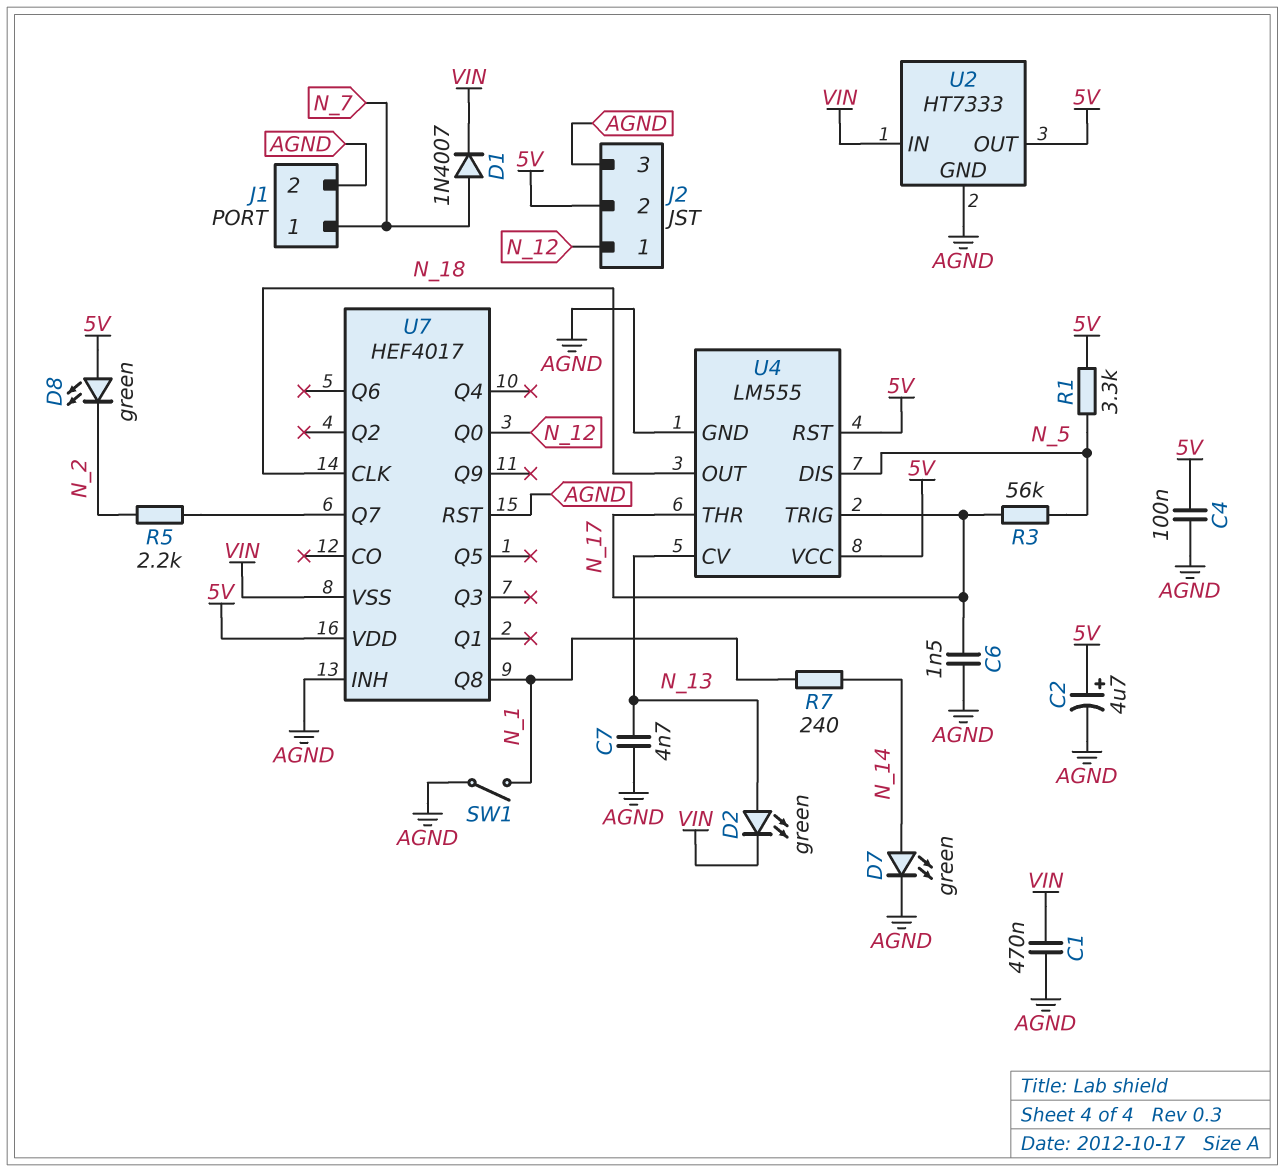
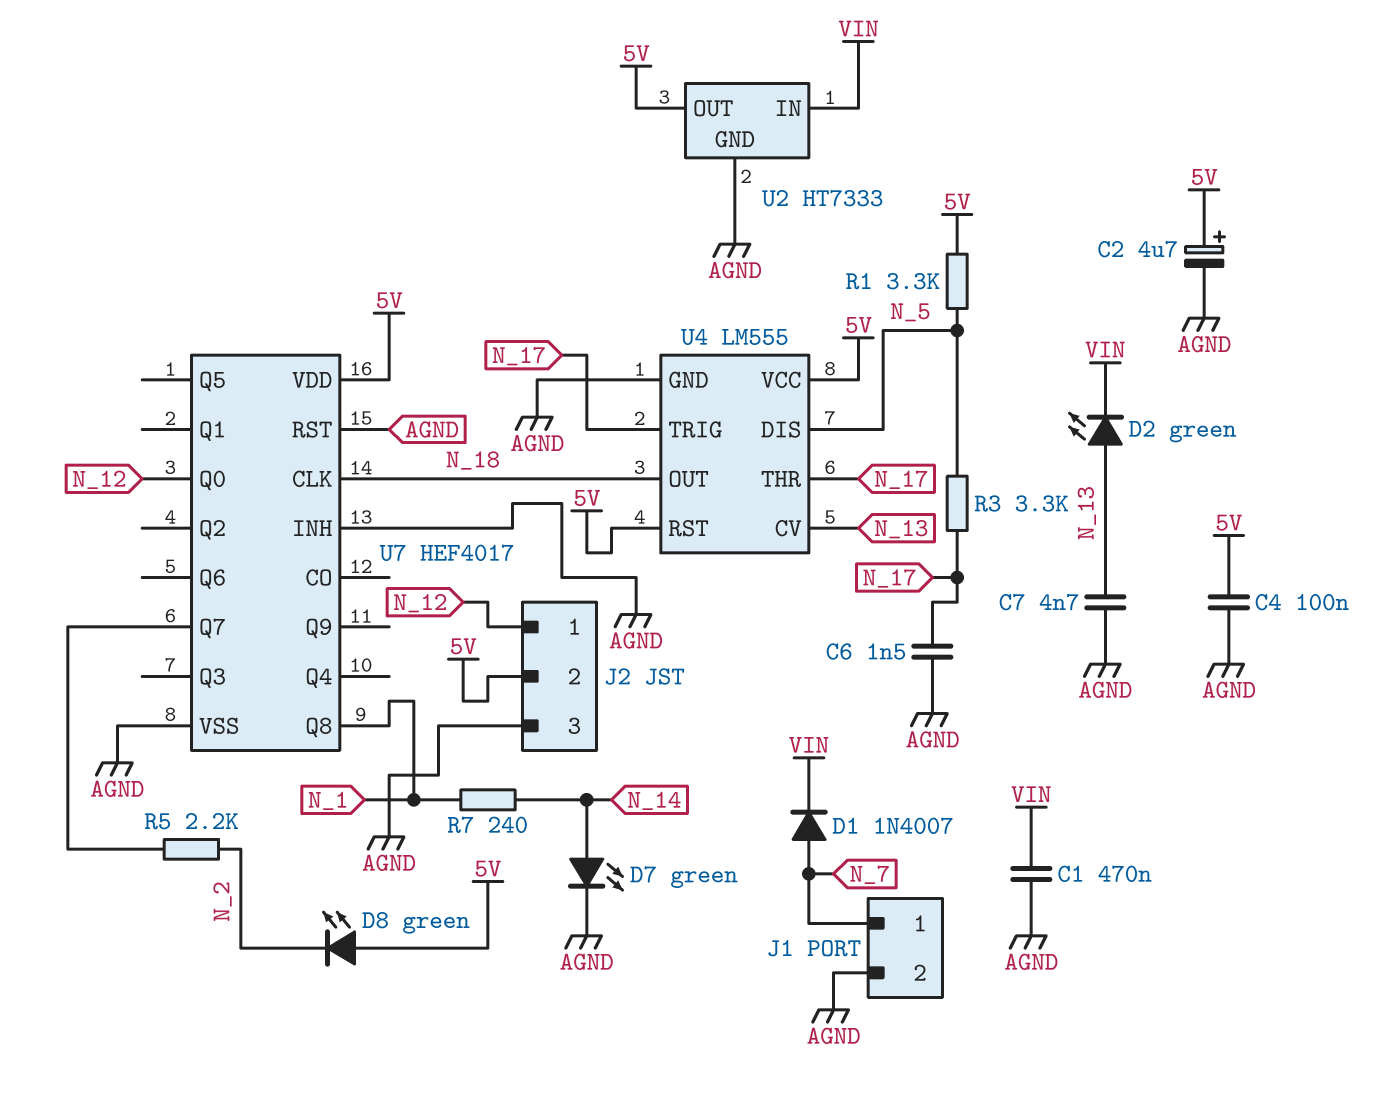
R3: 56k (N_5, N_17) -> 3.3k (N_5, N_17)
SW1: switch (AGND, N_1) -> none
U7 pin VSS: VIN -> AGND

